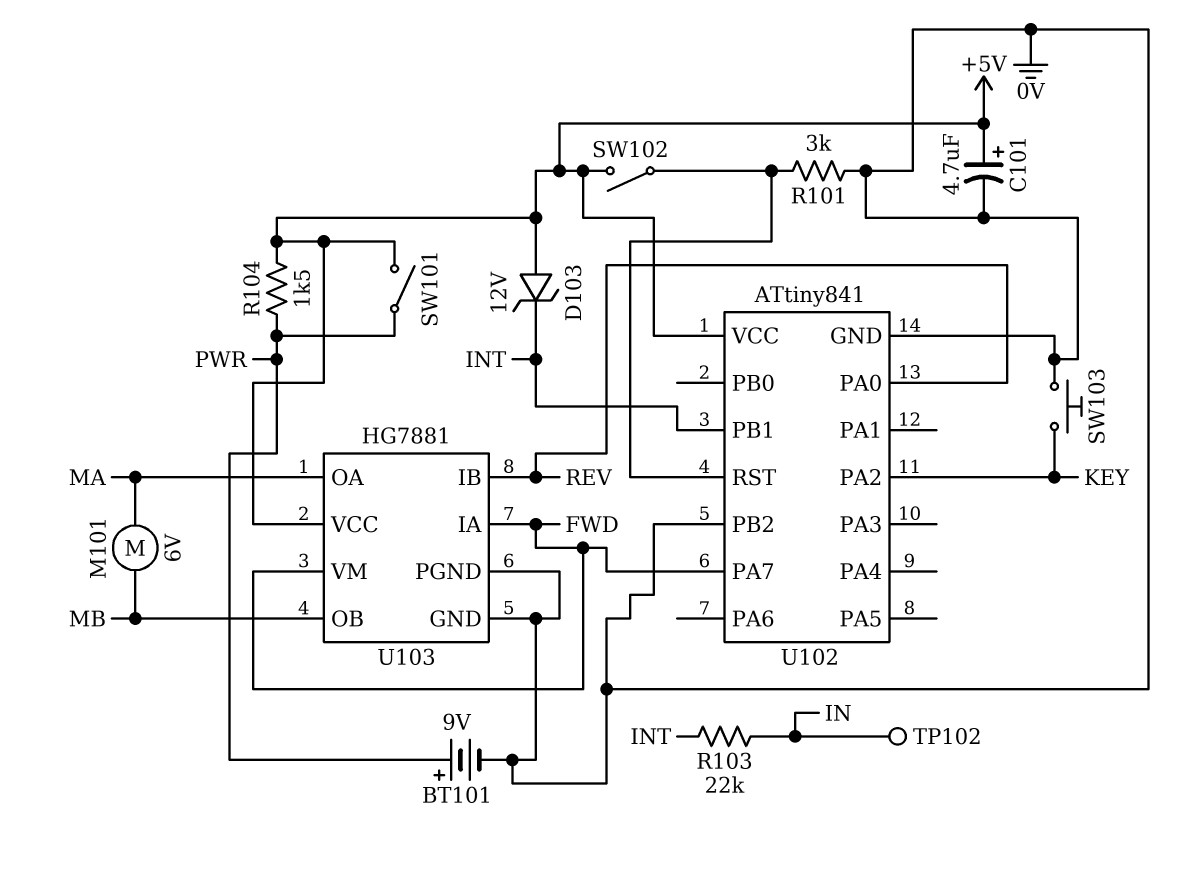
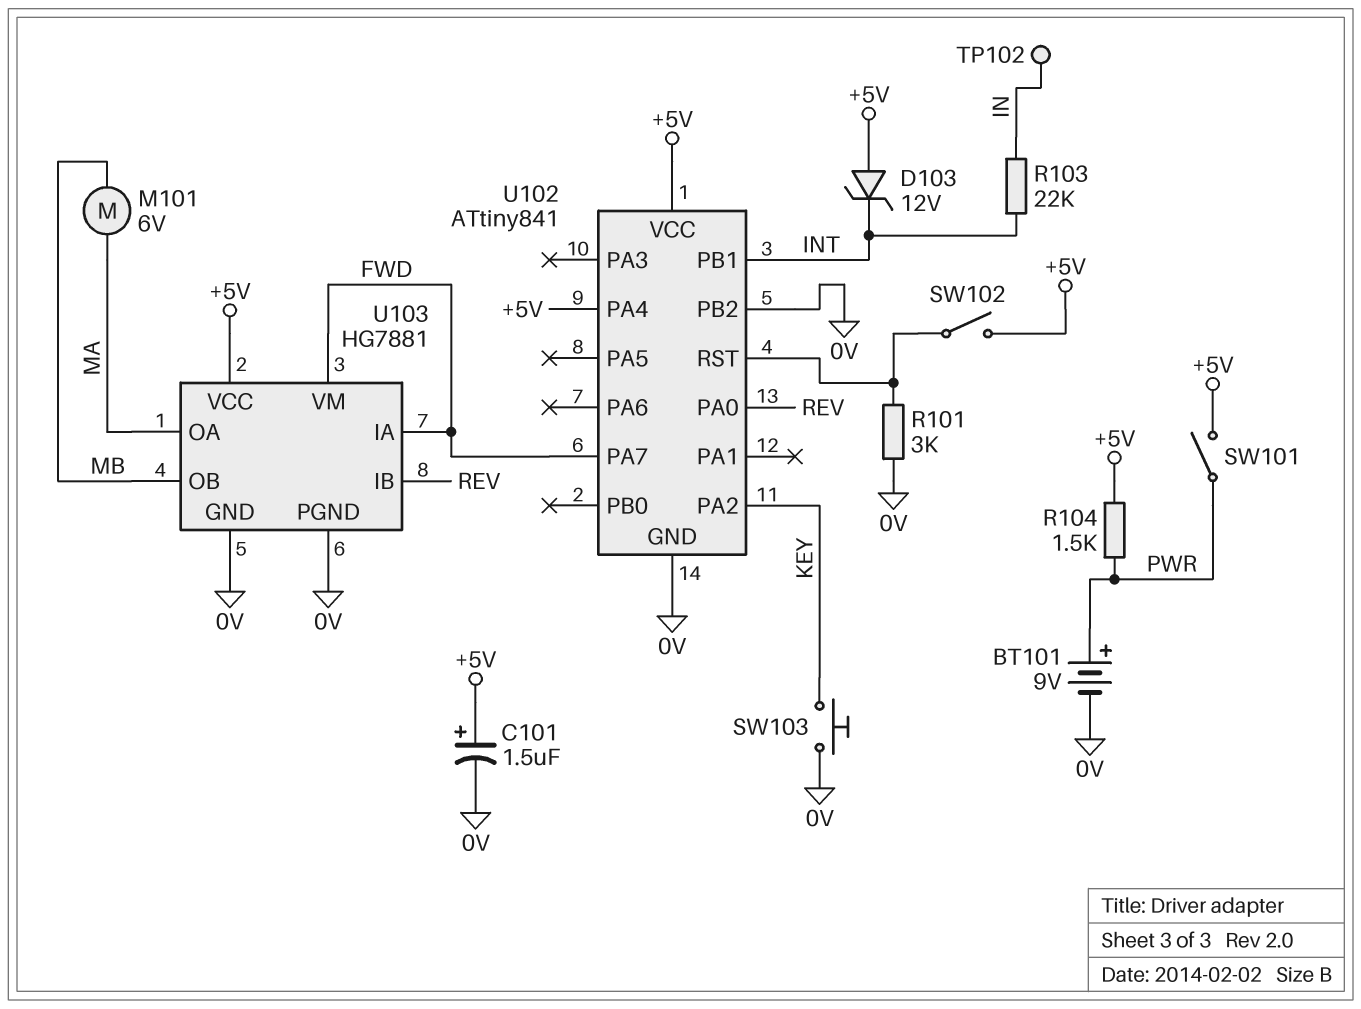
C101: 4.7uF (plus +5V, minus 0V) -> 1.5uF (plus +5V, minus 0V)
U102 pin PA4: none -> +5V

